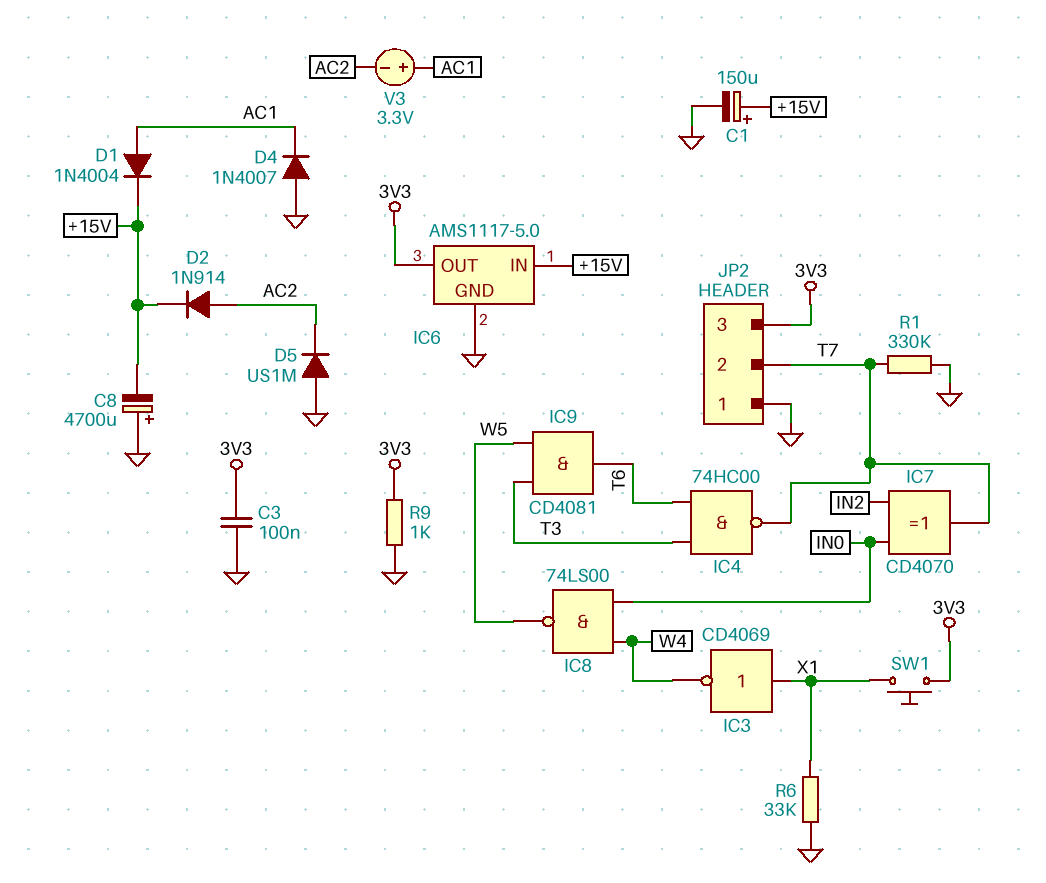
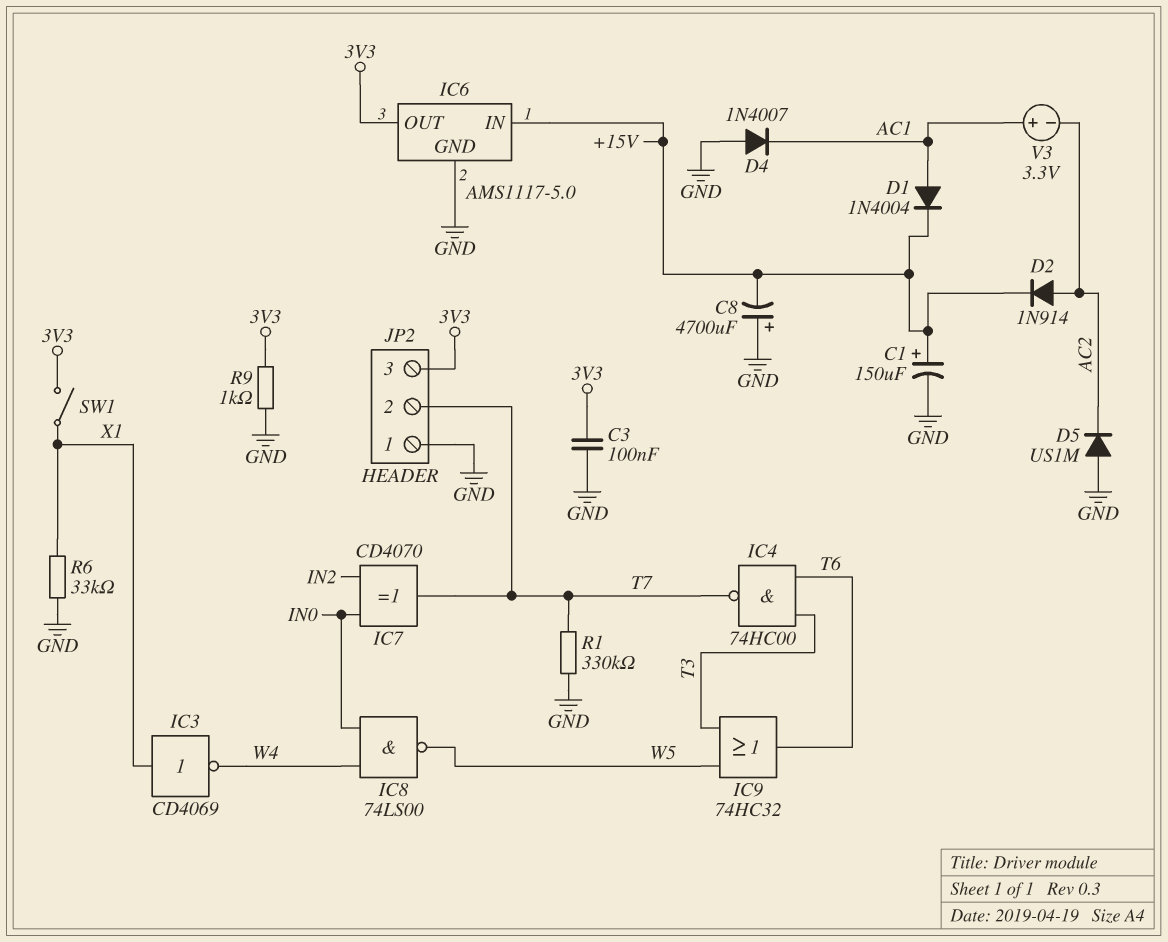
IC9: AND CD4081 (in T3, in W5, out T6) -> OR 74HC32 (in T3, in W5, out T6)
SW1: button (3V3, X1) -> switch (3V3, X1)

